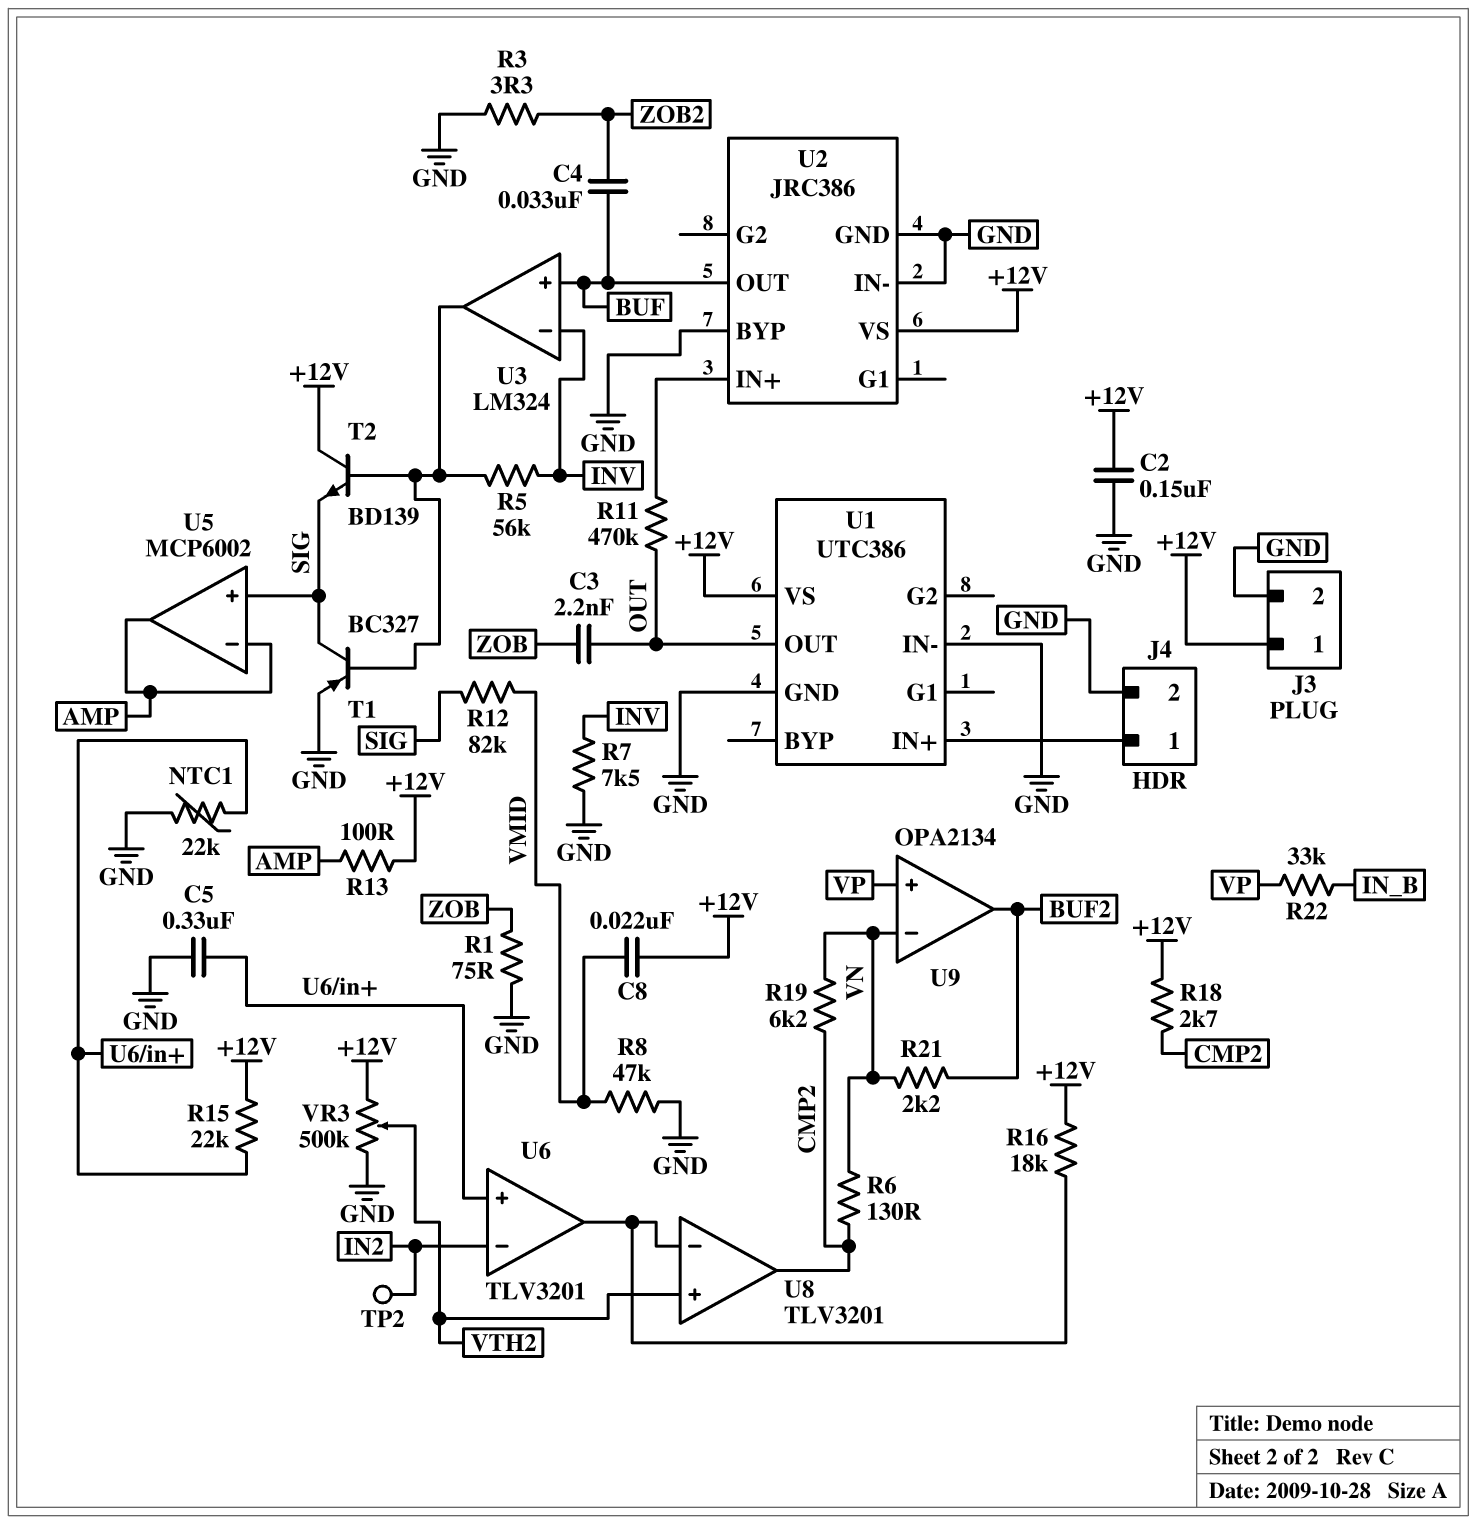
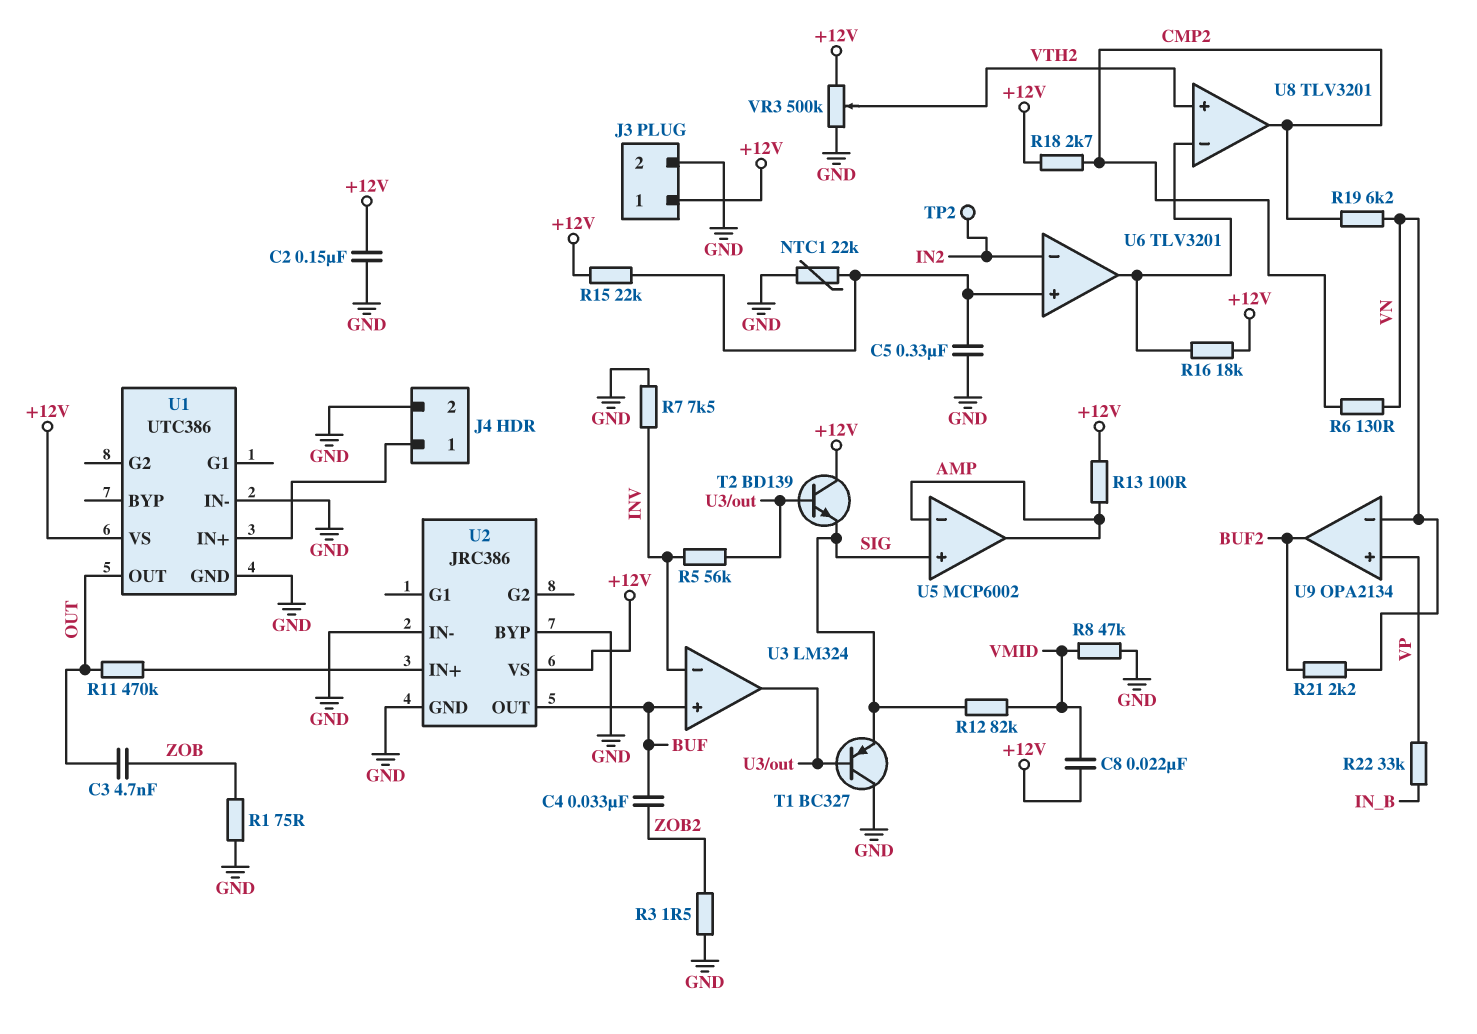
C3: 2.2nF (OUT, ZOB) -> 4.7nF (OUT, ZOB)
R3: 3.3 (GND, ZOB2) -> 1.5 (GND, ZOB2)
T1: PNP BC327 (B U3/out, C SIG, E GND) -> PNP BC327 (B U3/out, C GND, E SIG)

